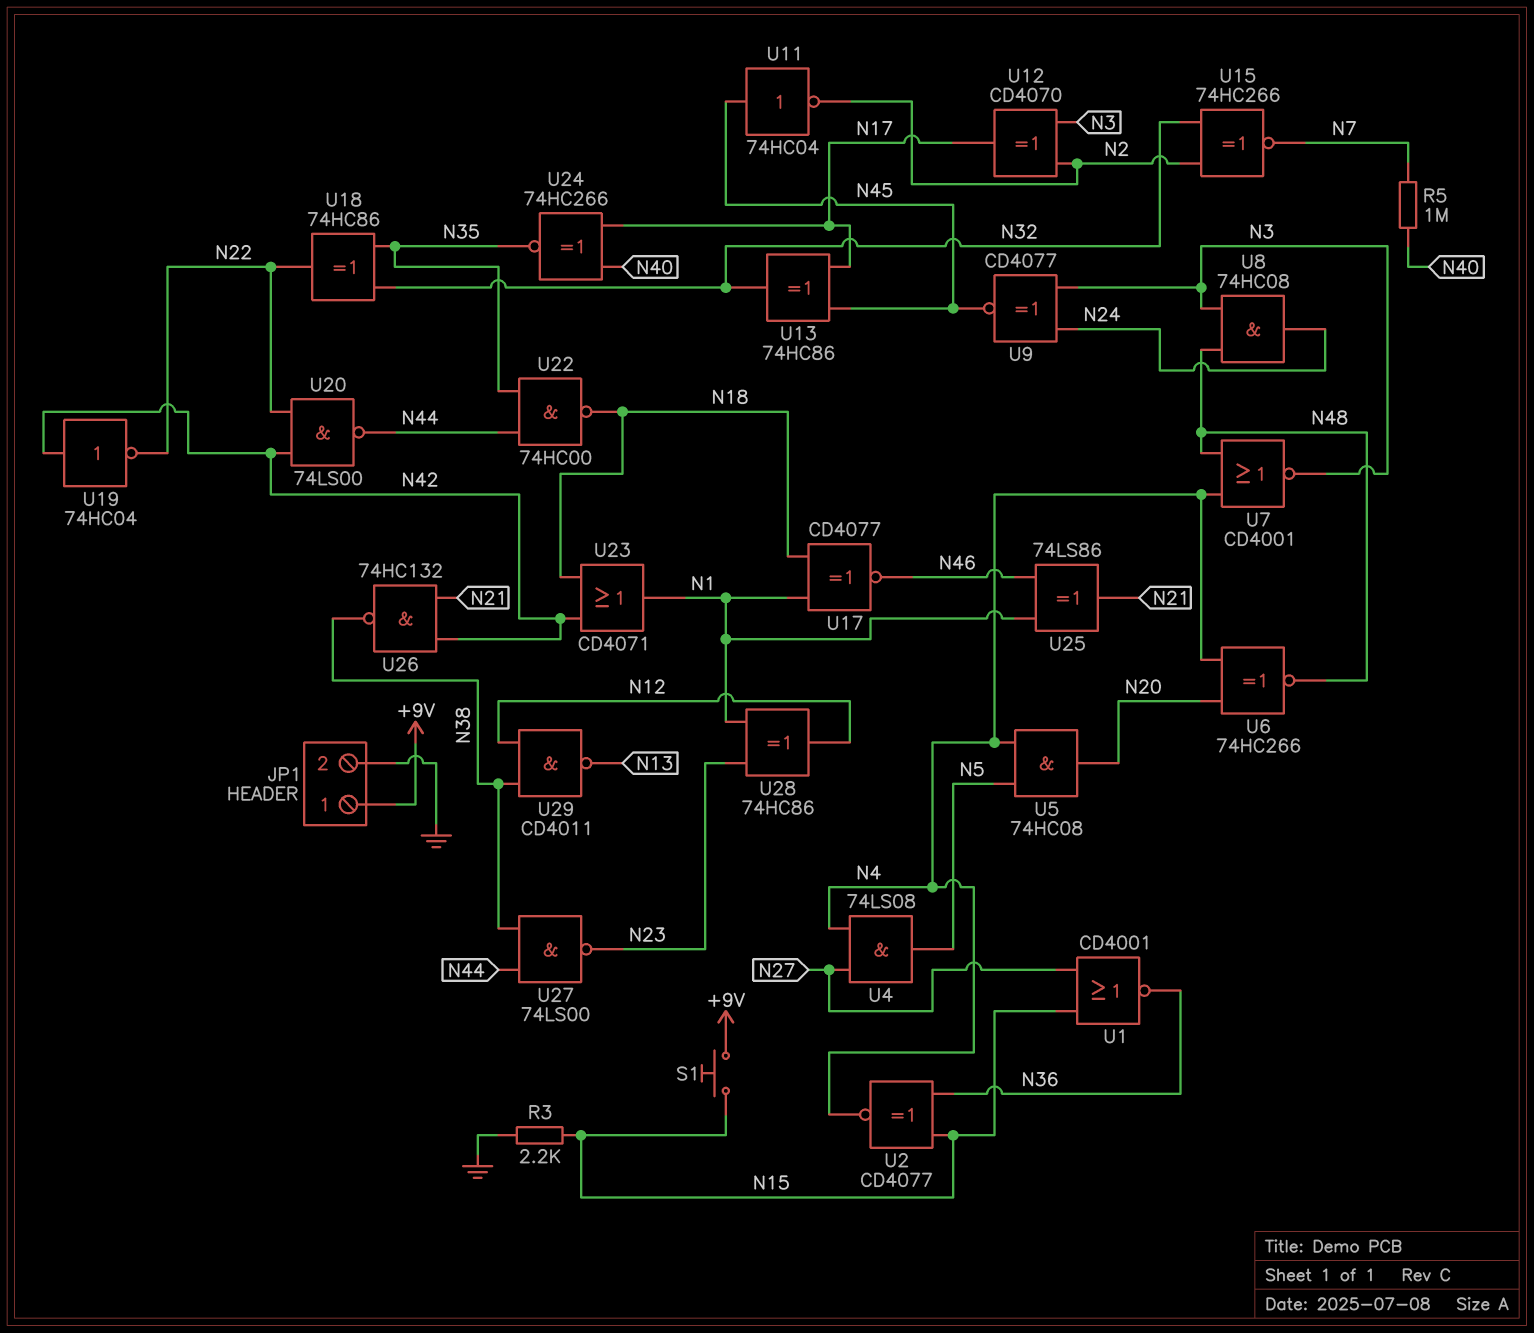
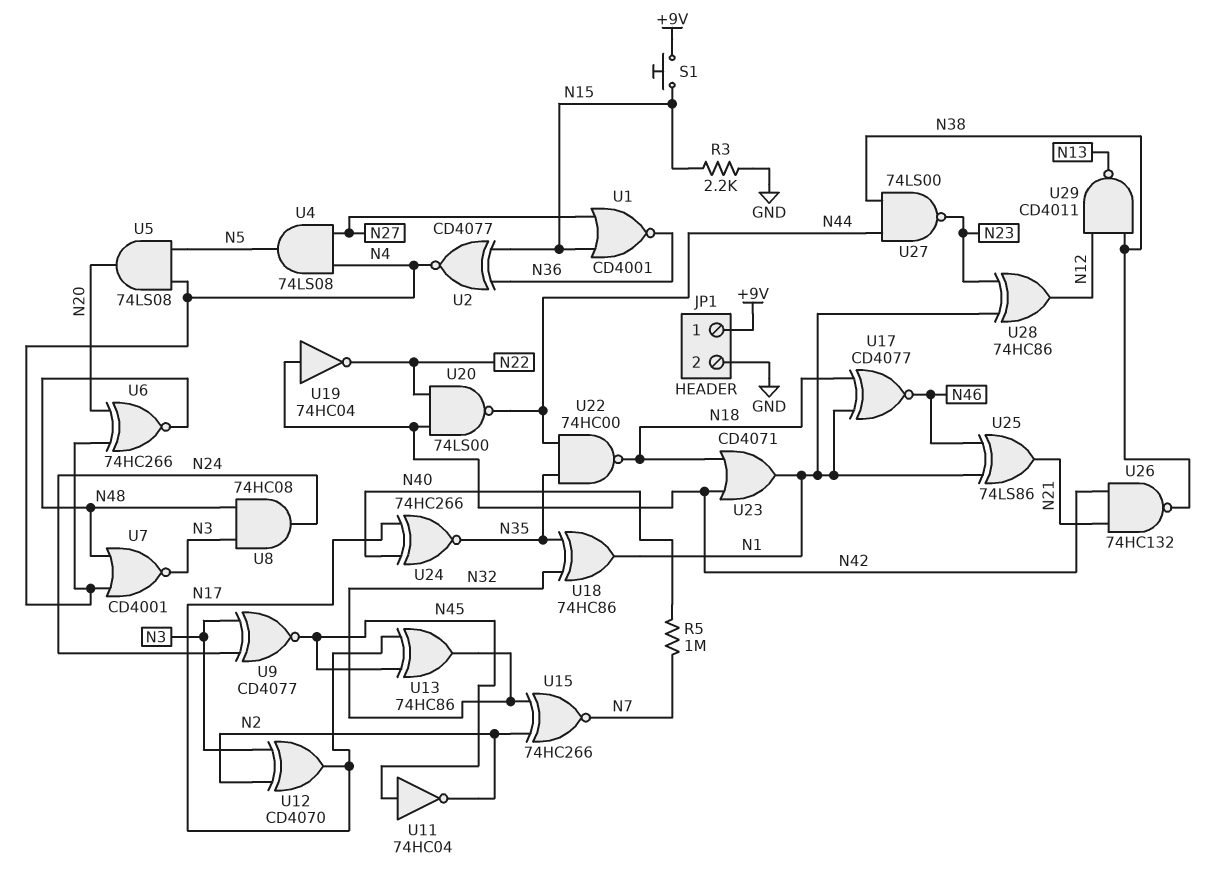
U5: AND 74HC08 (in N4, in N5, out N20) -> AND 74LS08 (in N4, in N5, out N20)
U18: XOR 74HC86 (in N32, in N35, out N22) -> XOR 74HC86 (in N32, in N35, out N1)

